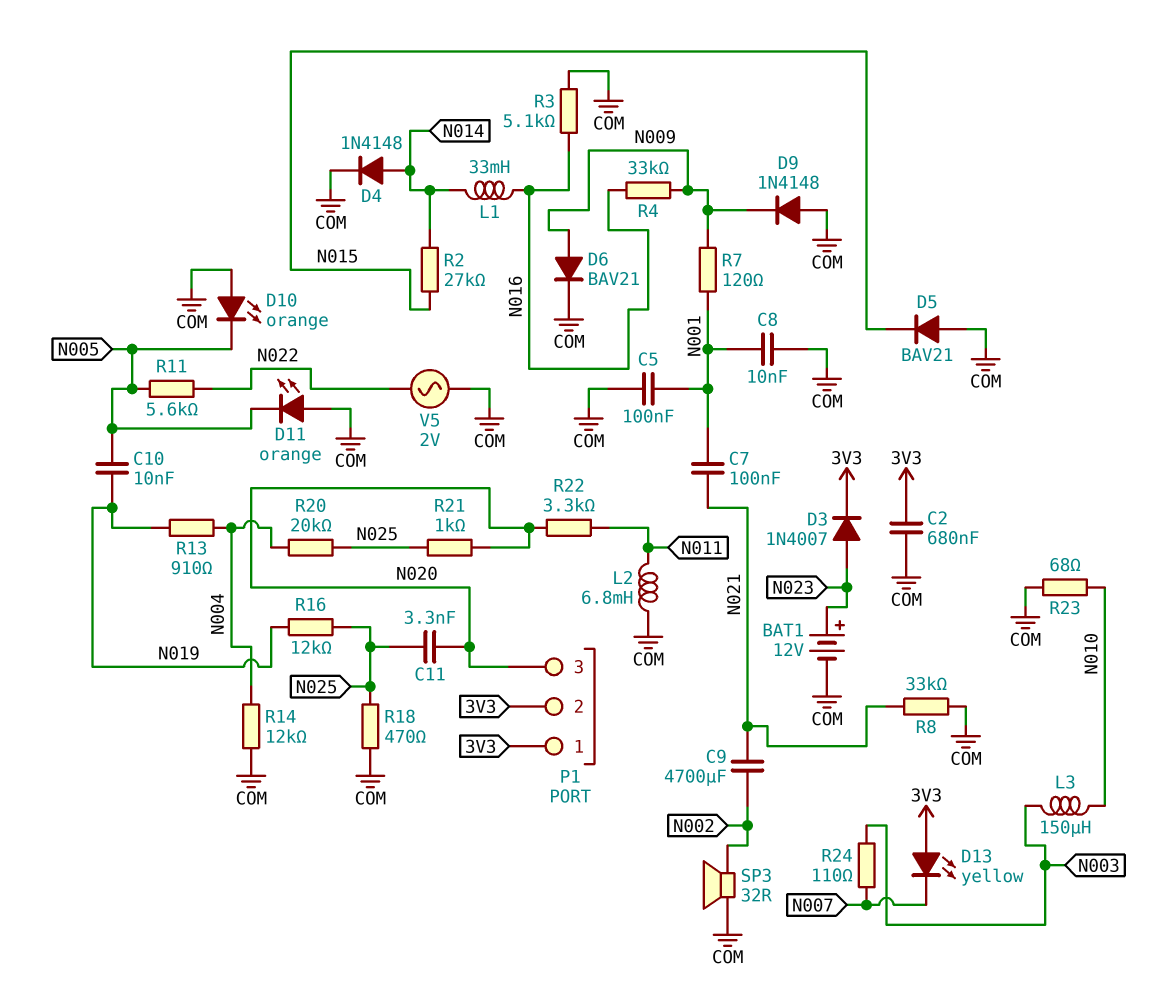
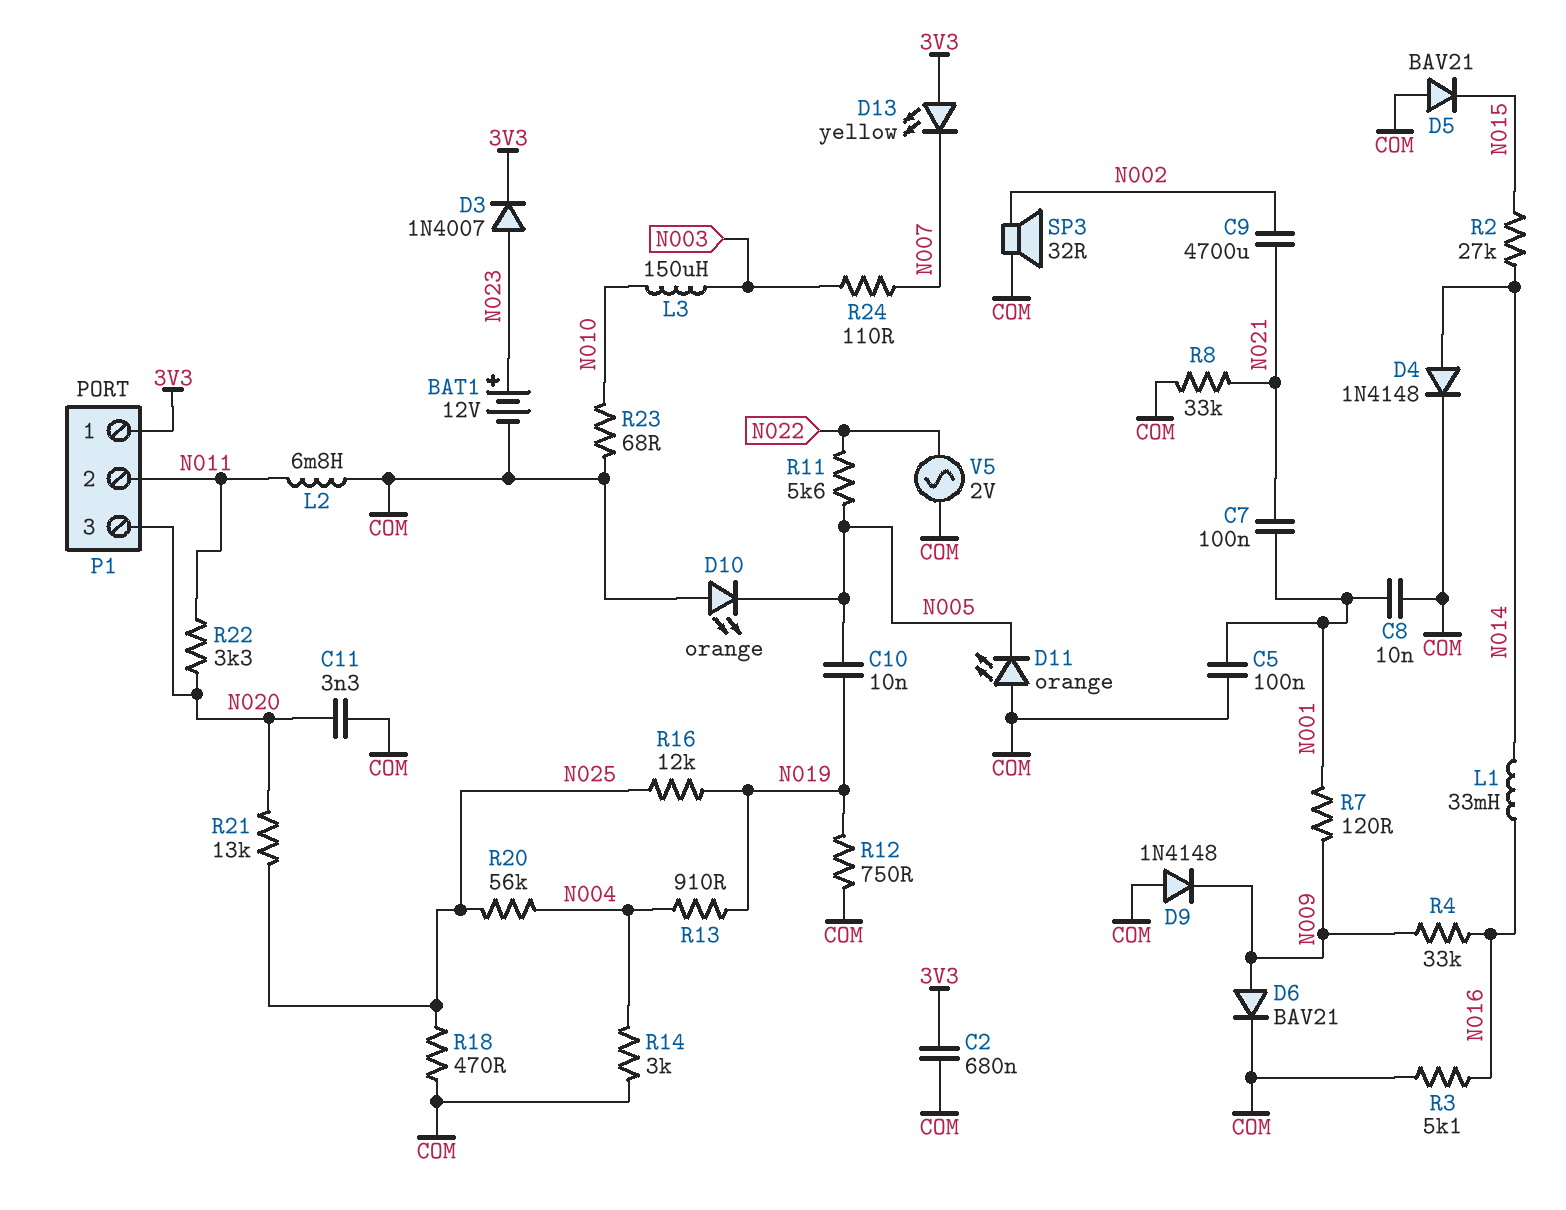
C11: 3.3nF (N020, N025) -> 3.3nF (COM, N020)
P1 pin 2: 3V3 -> N011
R12: none -> 750 (COM, N019)
R14: 12k (COM, N004) -> 3k (COM, N004)
R20: 20k (N004, N025) -> 56k (N004, N025)
R21: 1k (N020, N025) -> 13k (N020, N025)

